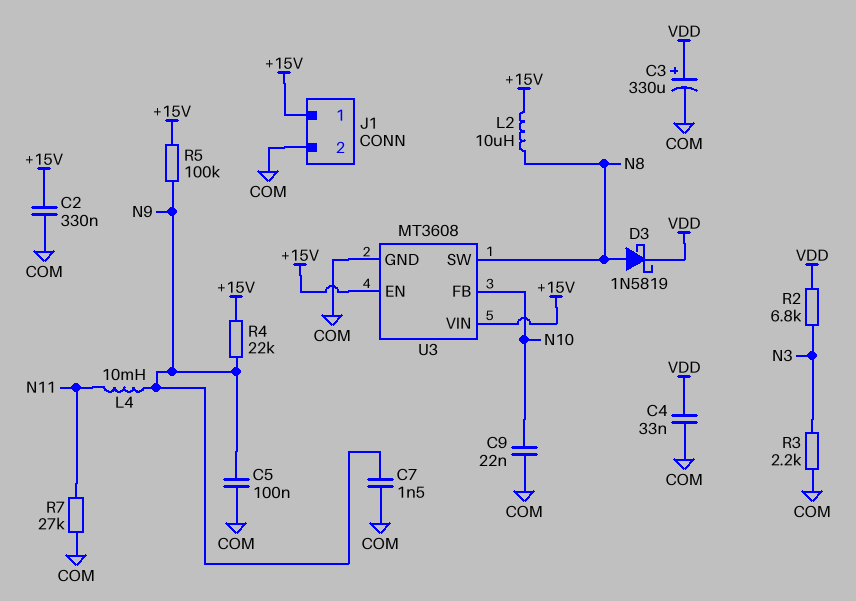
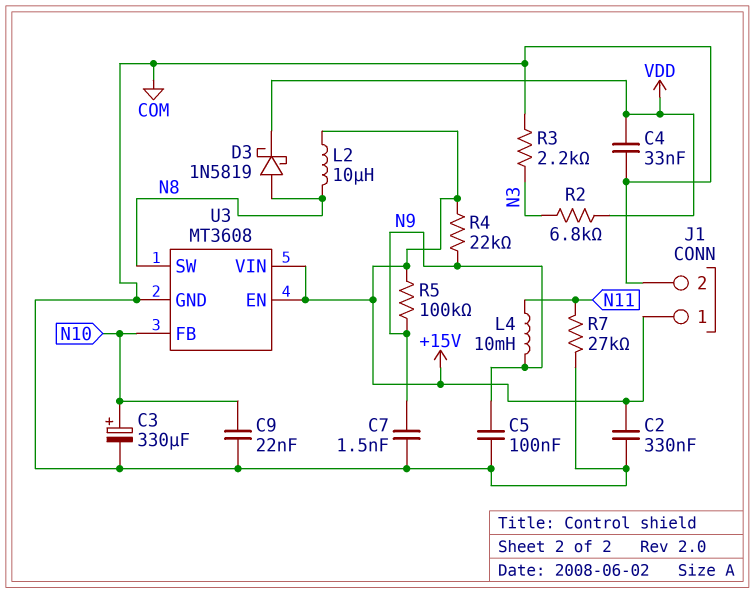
C3: 330uF (plus VDD, minus COM) -> 330uF (plus N10, minus COM)

